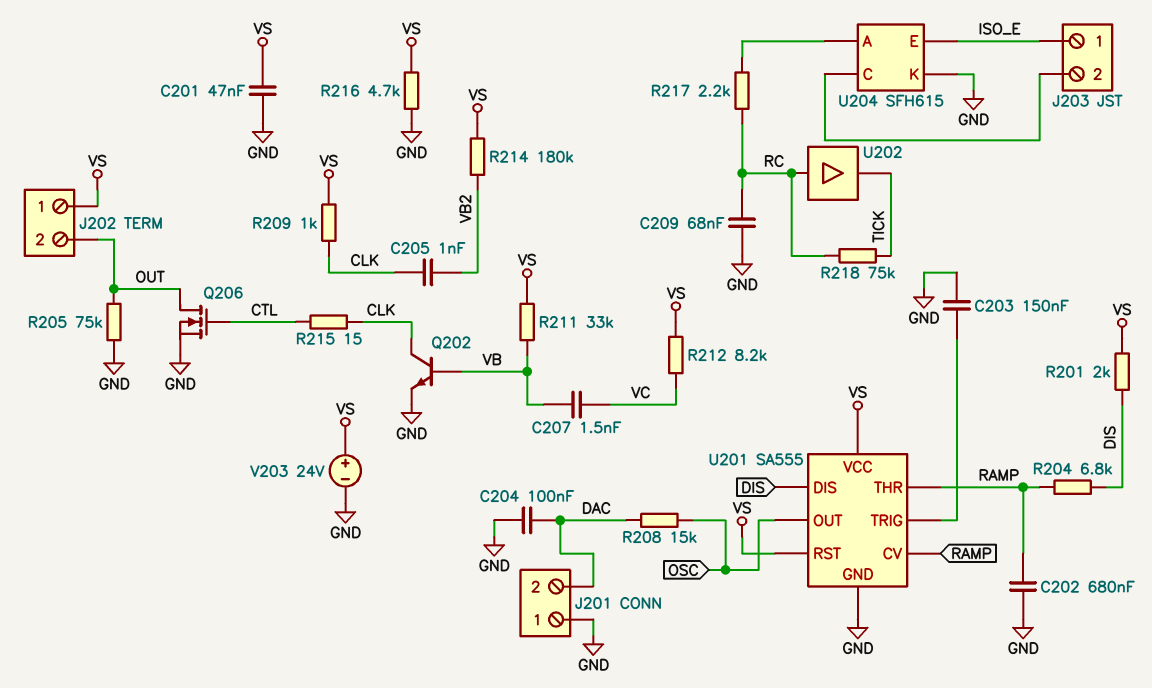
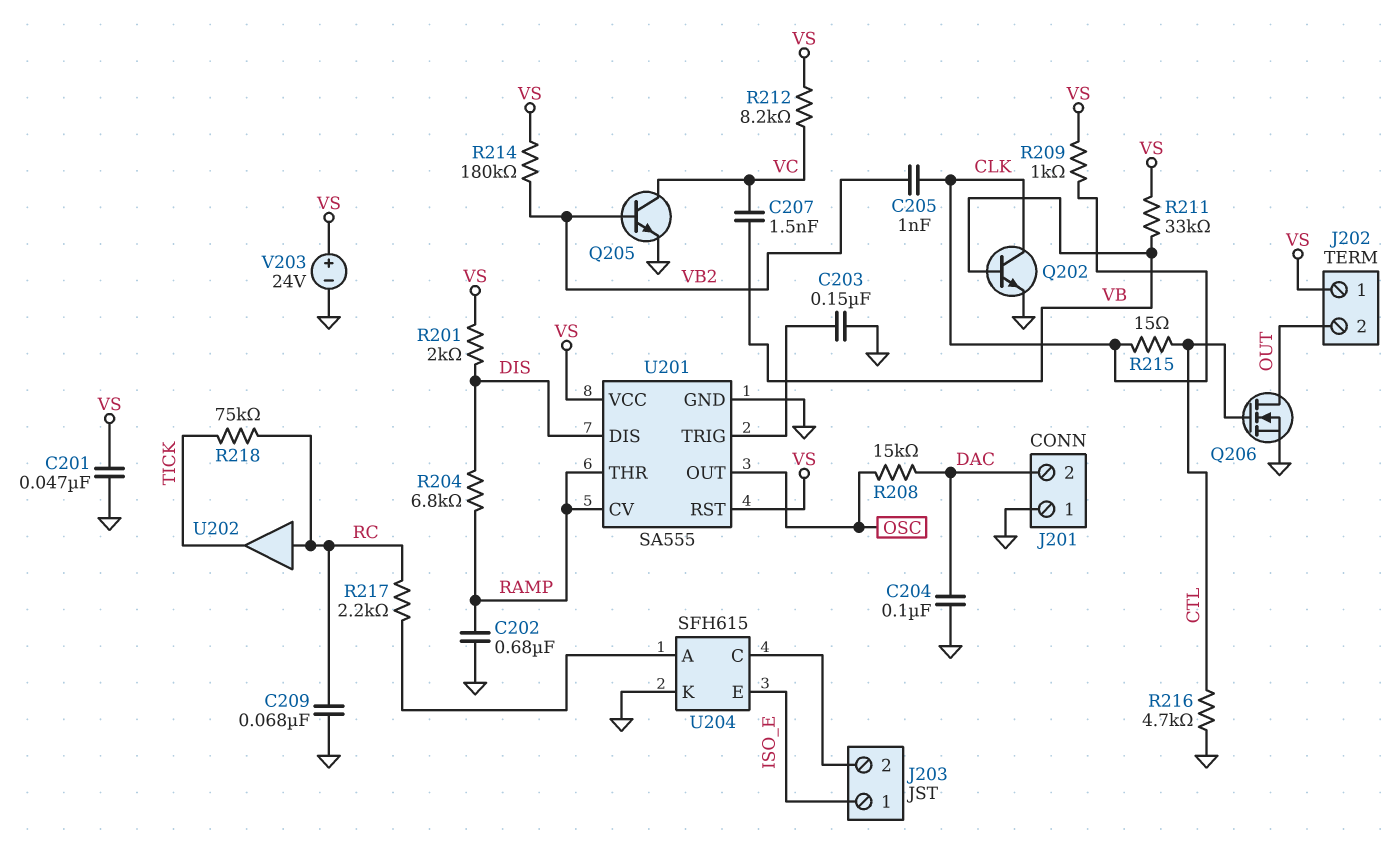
Q205: none -> NPN (B VB2, C VC, E GND)
R205: 75k (GND, OUT) -> none
R216: 4.7k (GND, VS) -> 4.7k (CTL, GND)

